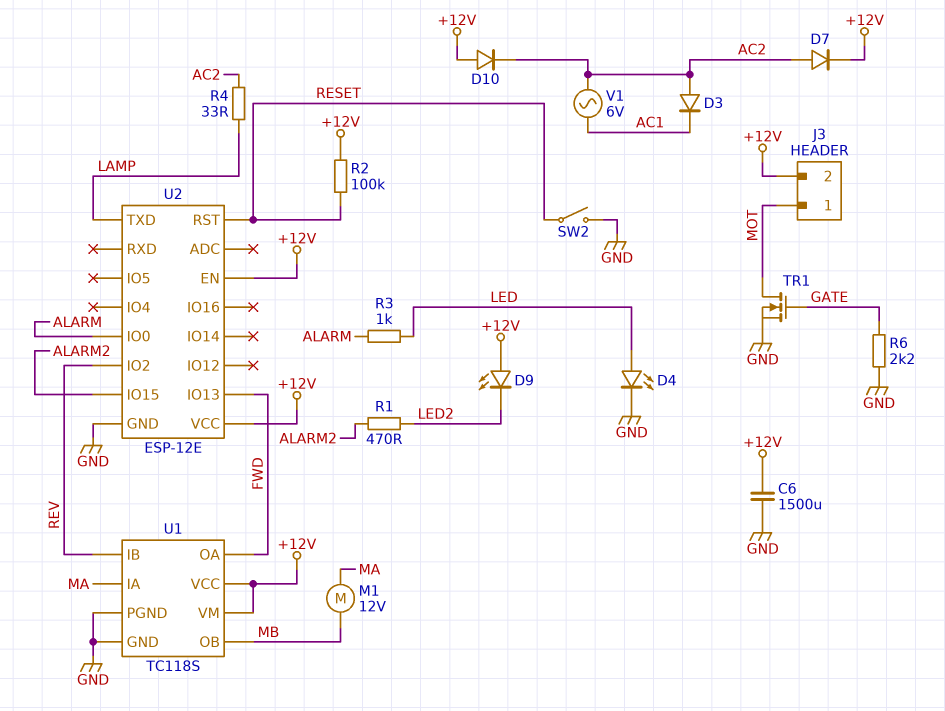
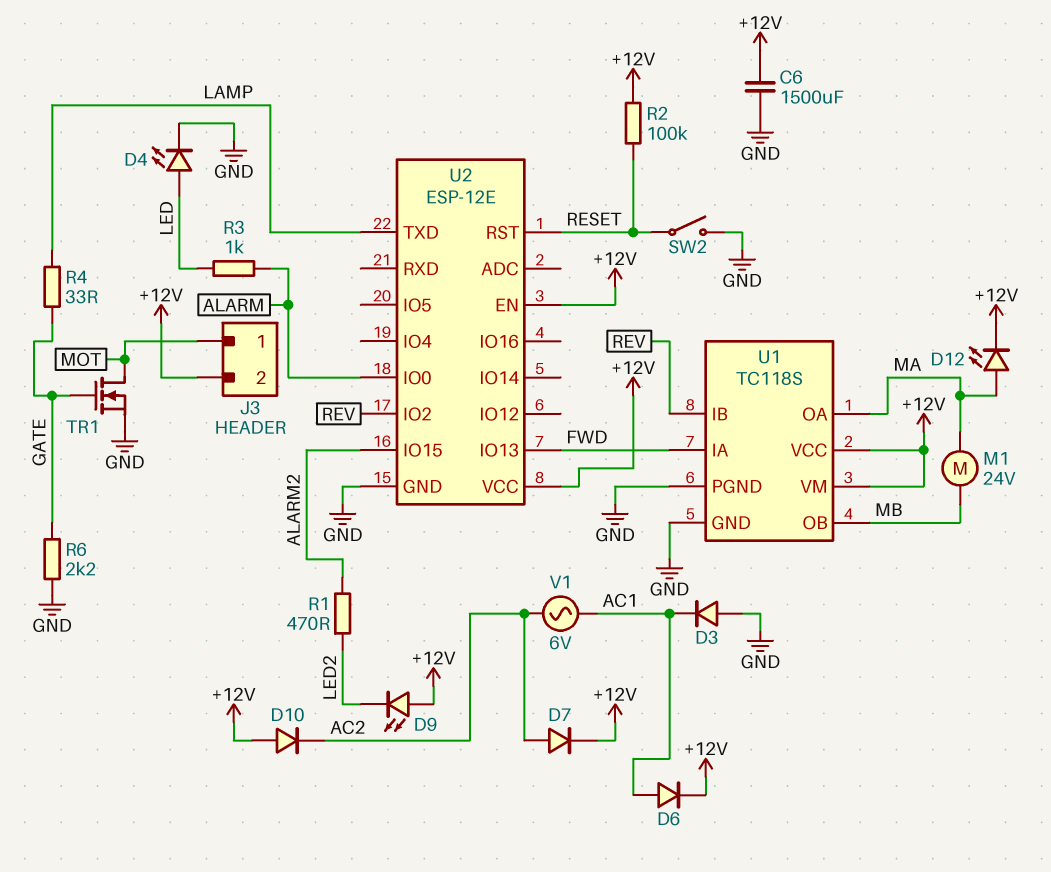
D3: diode (A AC2, K AC1) -> diode (A GND, K AC1)
D6: none -> diode (A AC1, K +12V)
D12: none -> LED (A MA, K +12V)
M1: motor 12V (MA, MB) -> motor 24V (MA, MB)
R4: 33 (AC2, LAMP) -> 33 (GATE, LAMP)
U1 pin IA: MA -> FWD
U1 pin OA: FWD -> MA

